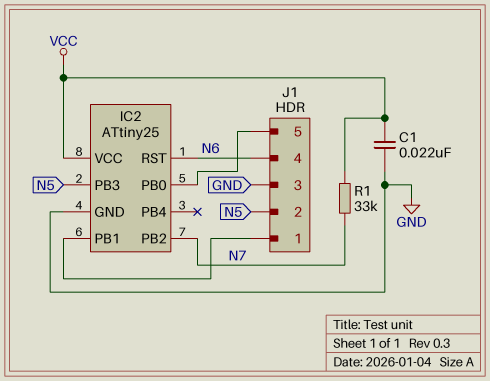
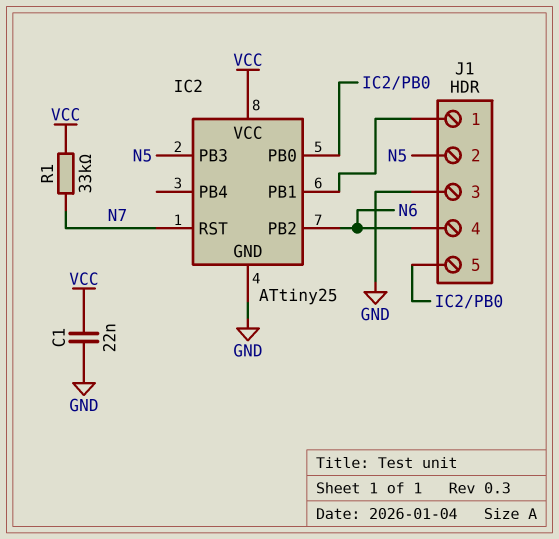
IC2 pin PB2: N7 -> N6
IC2 pin RST: N6 -> N7

